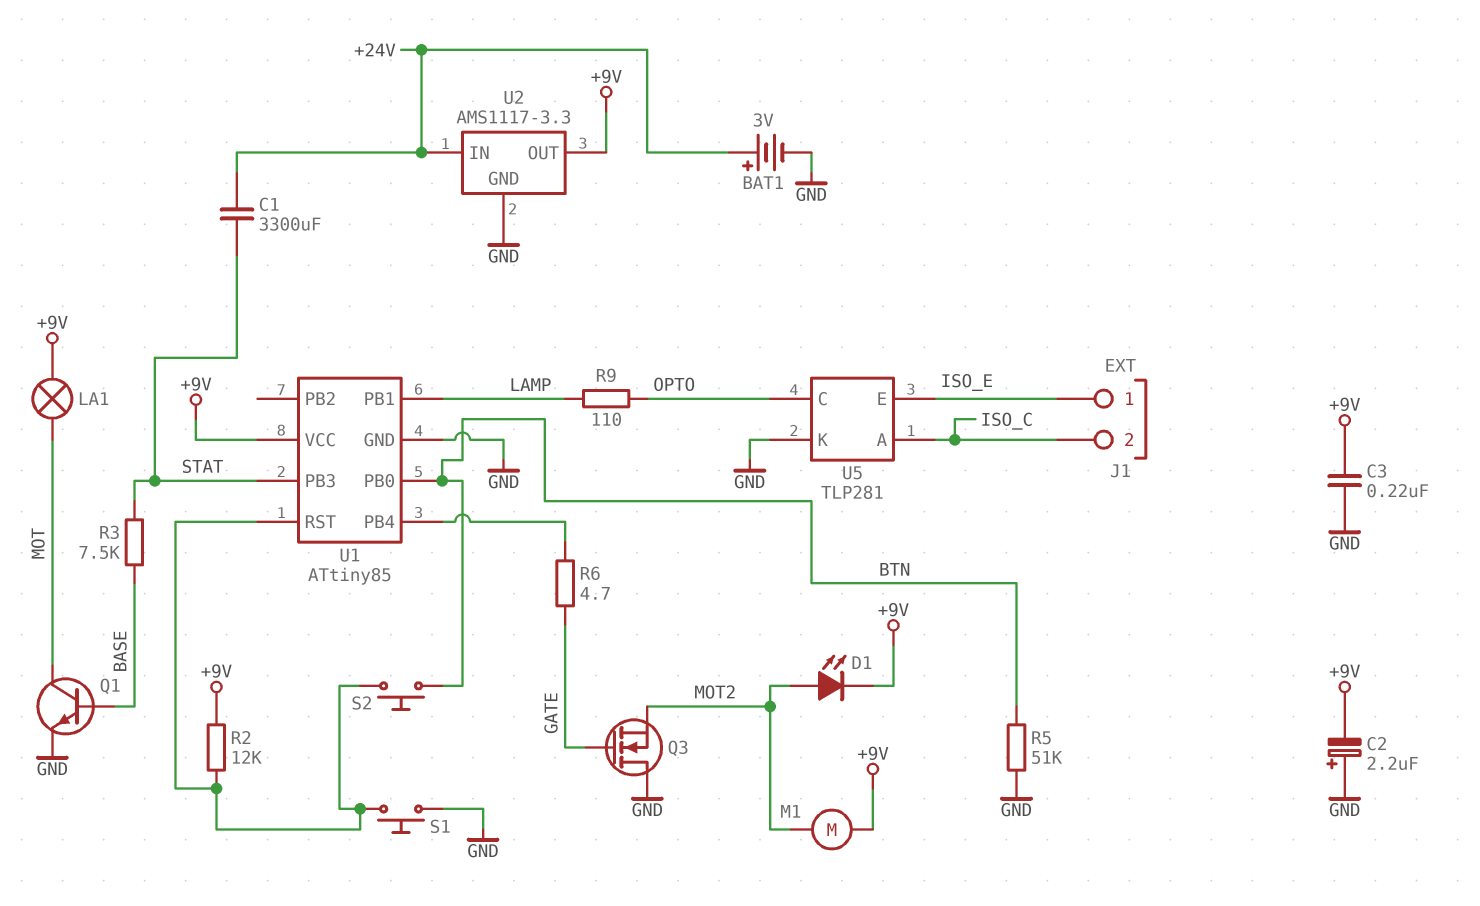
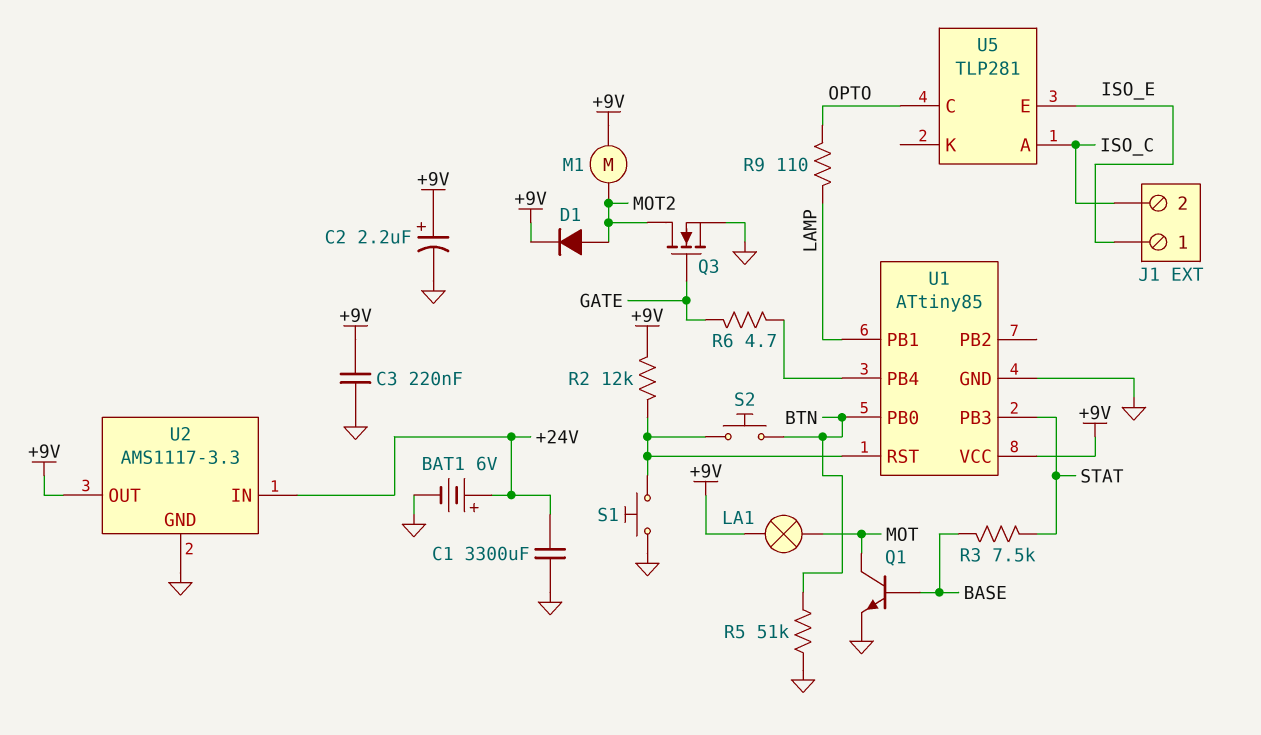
BAT1: 3V (plus +24V, minus GND) -> 6V (plus +24V, minus GND)
C1: 3300uF (+24V, STAT) -> 3300uF (+24V, GND)
C2: 2.2uF (plus GND, minus +9V) -> 2.2uF (plus +9V, minus GND)
D1: LED (A MOT2, K +9V) -> diode (A MOT2, K +9V)
Q3: NMOS (G GATE, D GND, S MOT2) -> NMOS (G GATE, D MOT2, S GND)
U5 pin K: GND -> none

